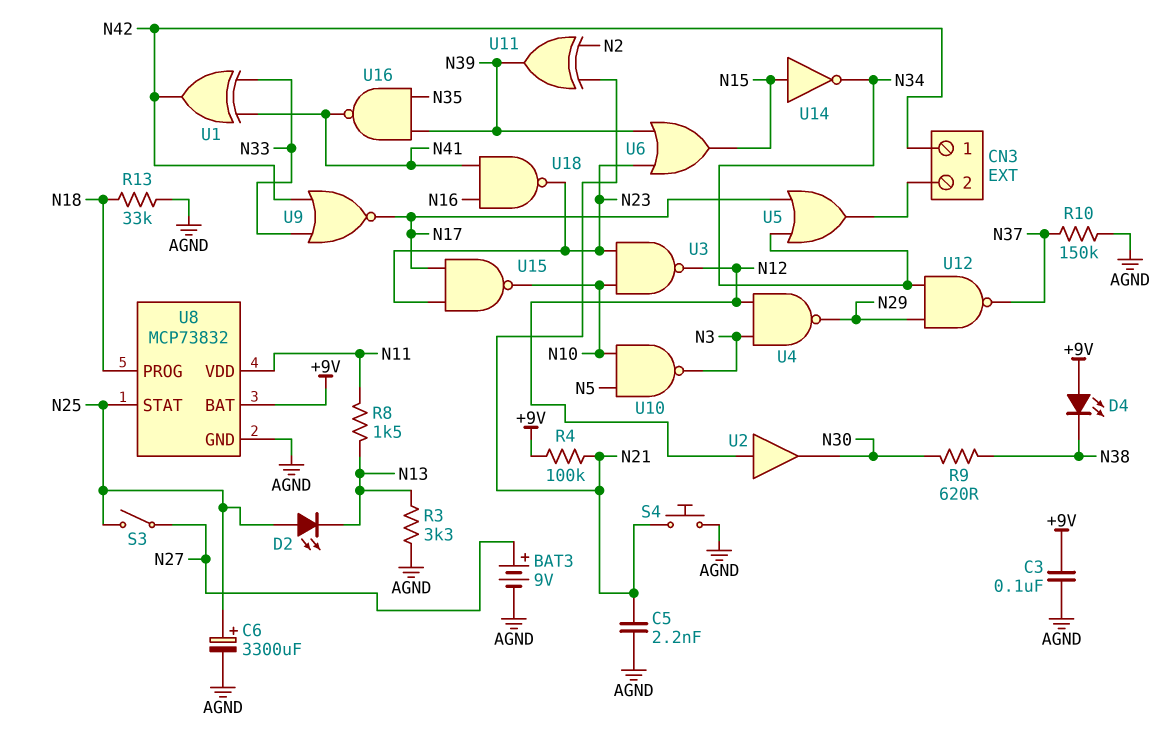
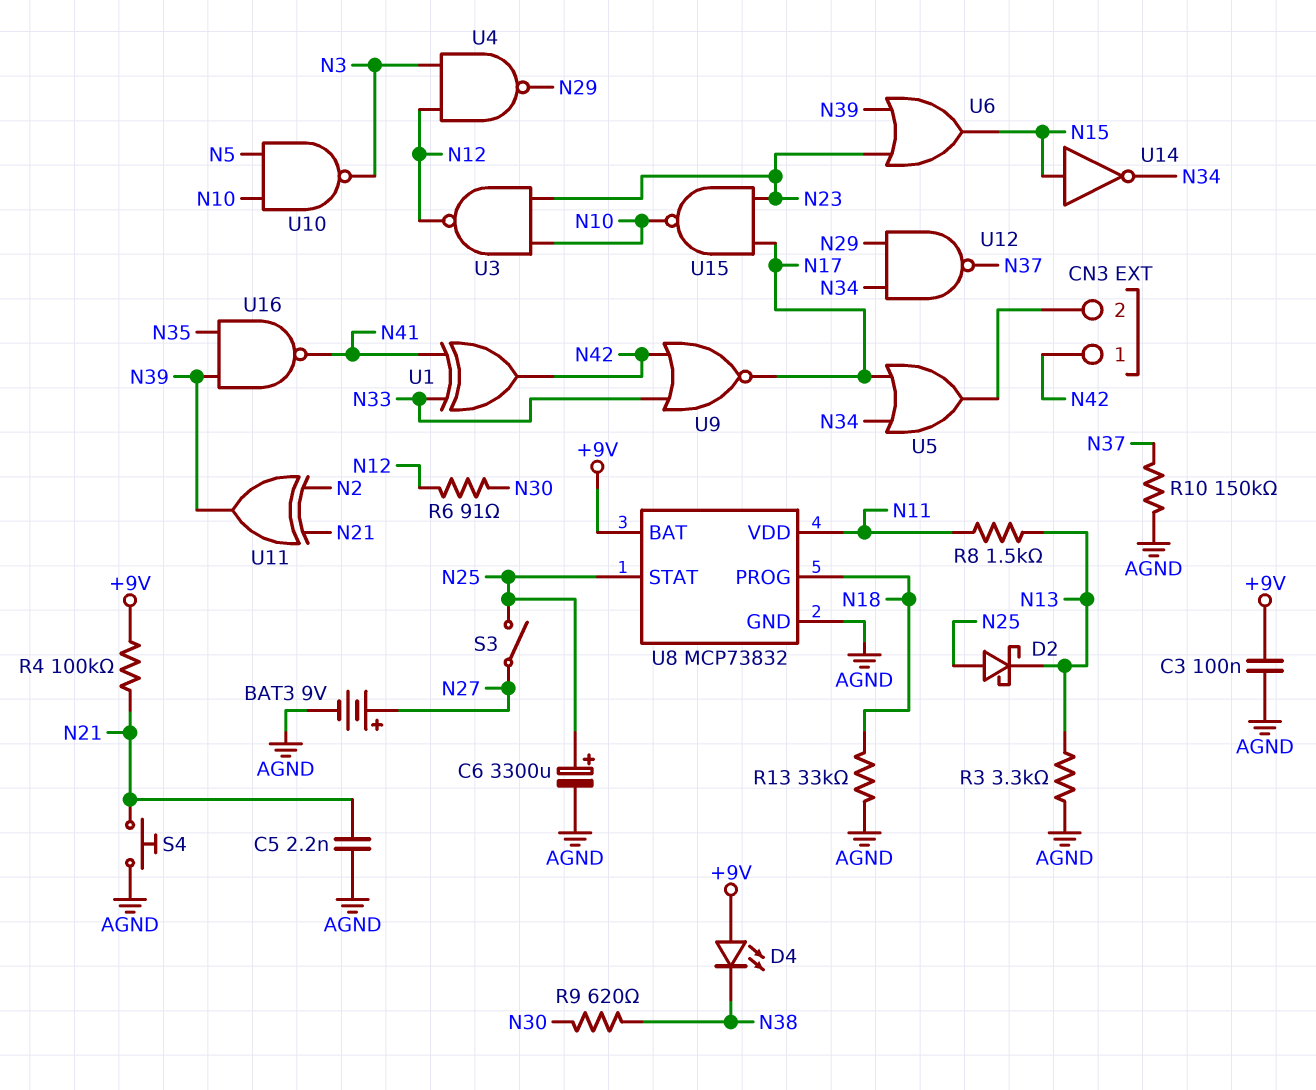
D2: LED (A N25, K N13) -> schottky (A N25, K N13)
R6: none -> 91 (N12, N30)
U2: buffer (in N12, out N30) -> none
U18: NAND (in N16, in N41, out N23) -> none

